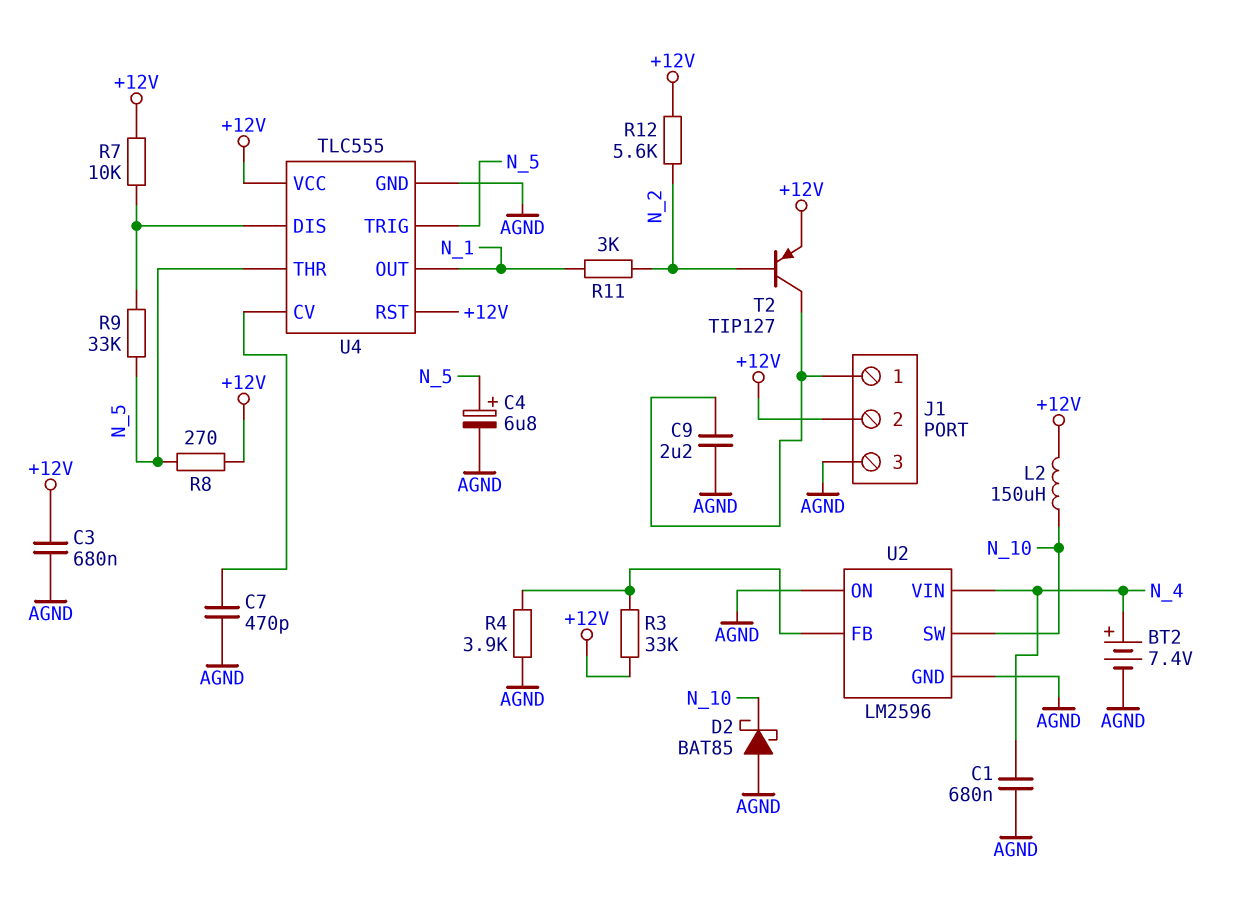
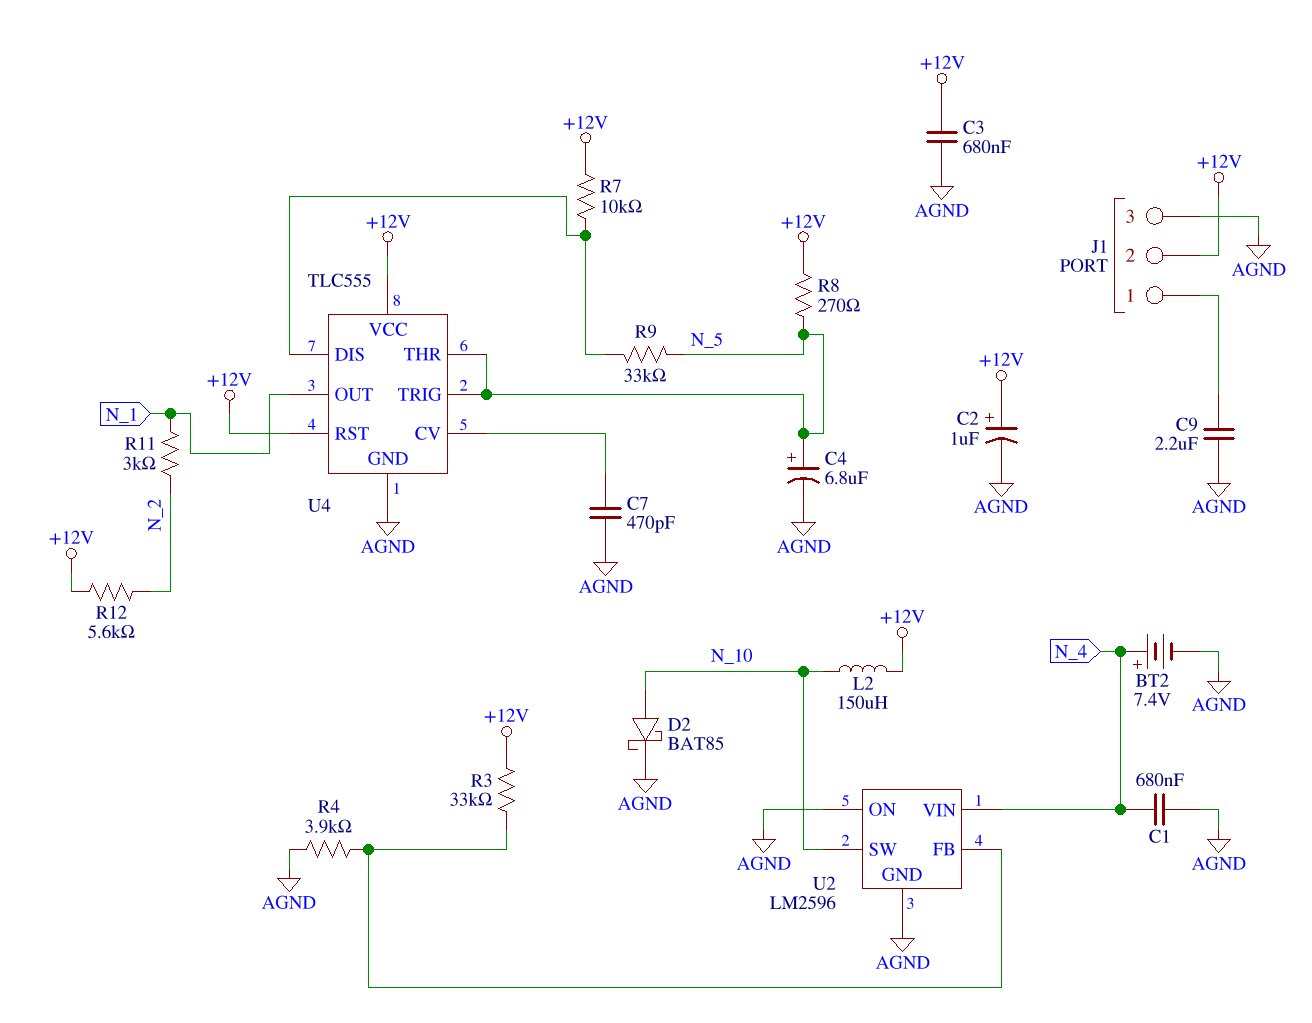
C2: none -> 1uF (plus +12V, minus AGND)
D2: schottky BAT85 (A AGND, K N_10) -> schottky BAT85 (A N_10, K AGND)
T2: PNP TIP127 (B N_2, C J1/1, E +12V) -> none

